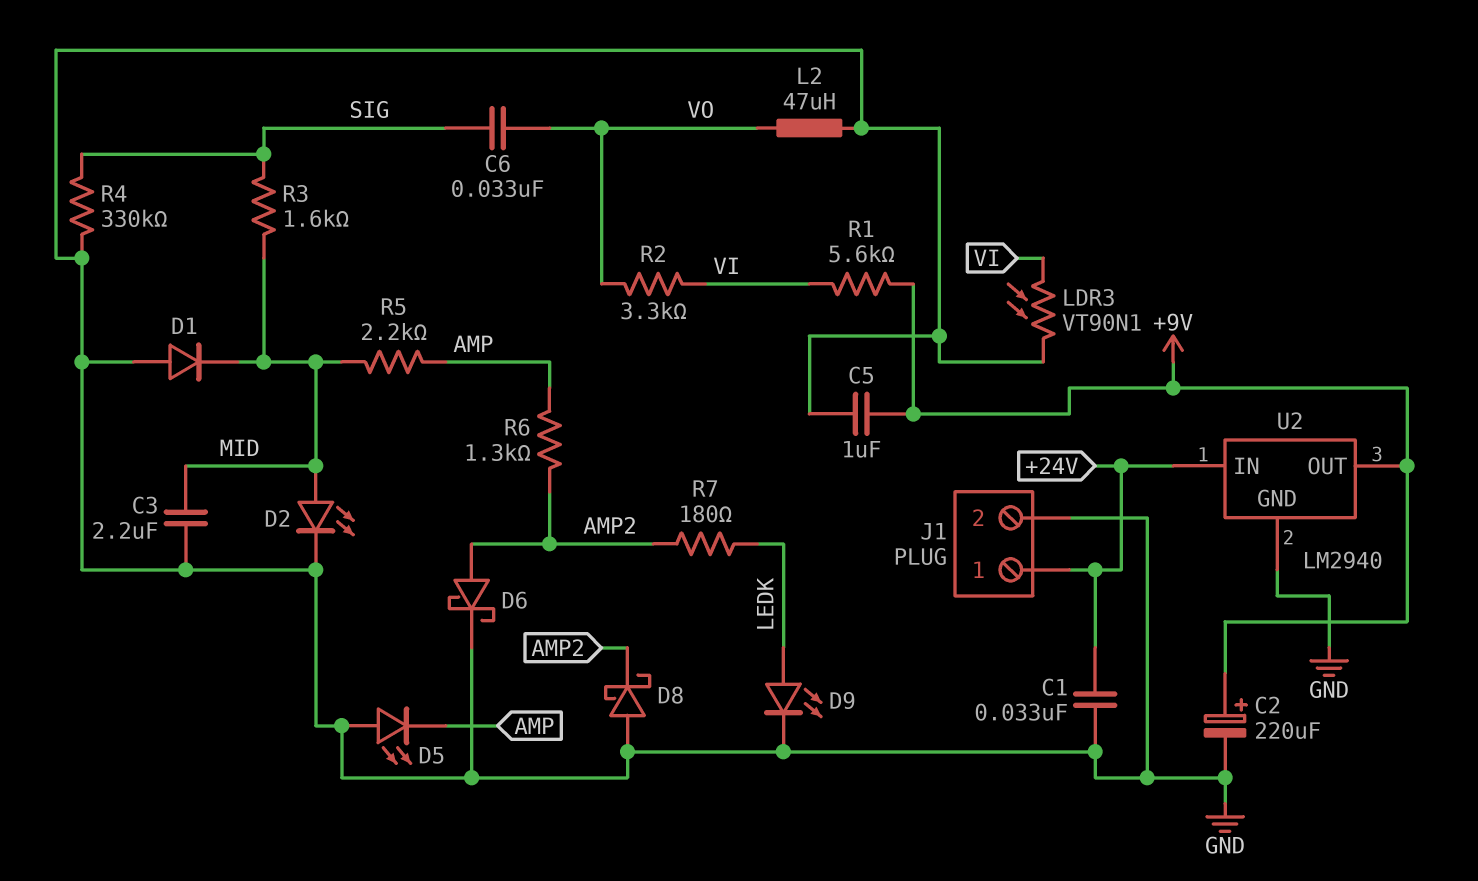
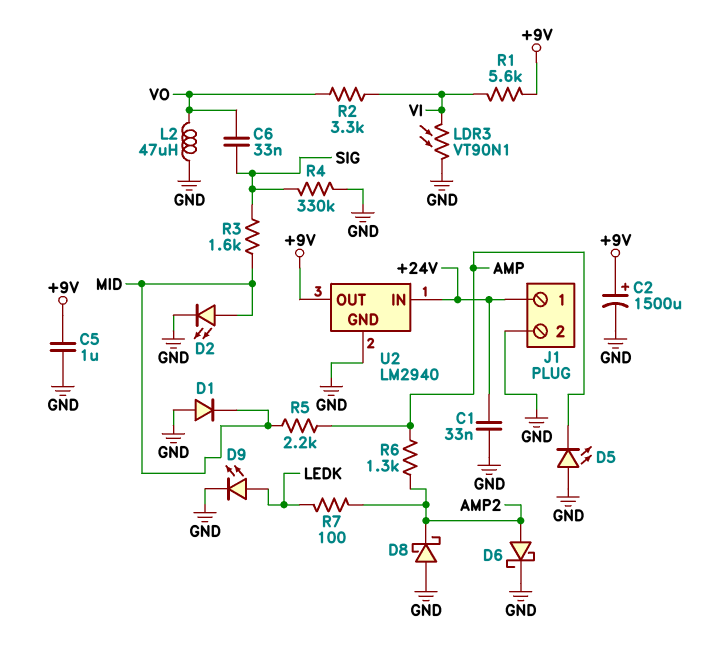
C2: 220uF (plus +9V, minus GND) -> 1500uF (plus +9V, minus GND)
C3: 2.2uF (GND, MID) -> none
R7: 180 (AMP2, LEDK) -> 100 (AMP2, LEDK)

